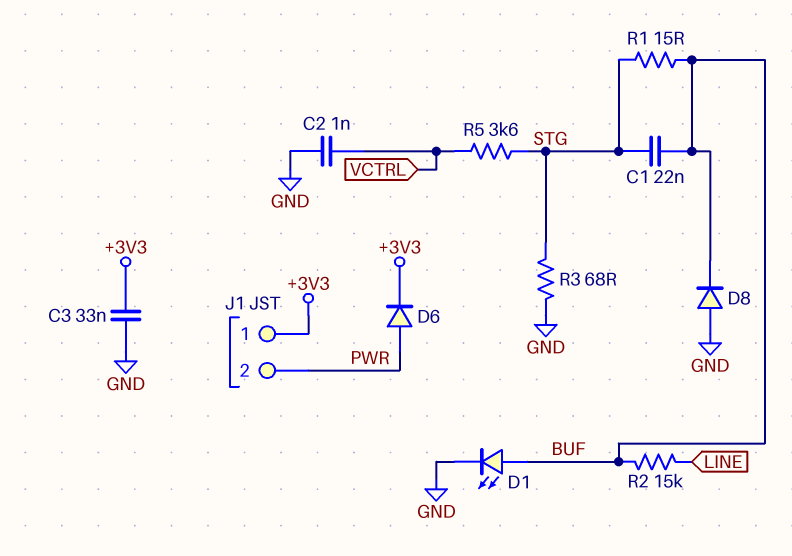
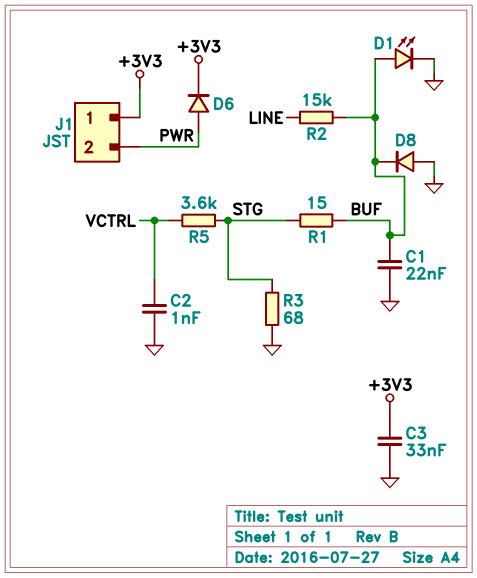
C1: 22nF (BUF, STG) -> 22nF (BUF, GND)

